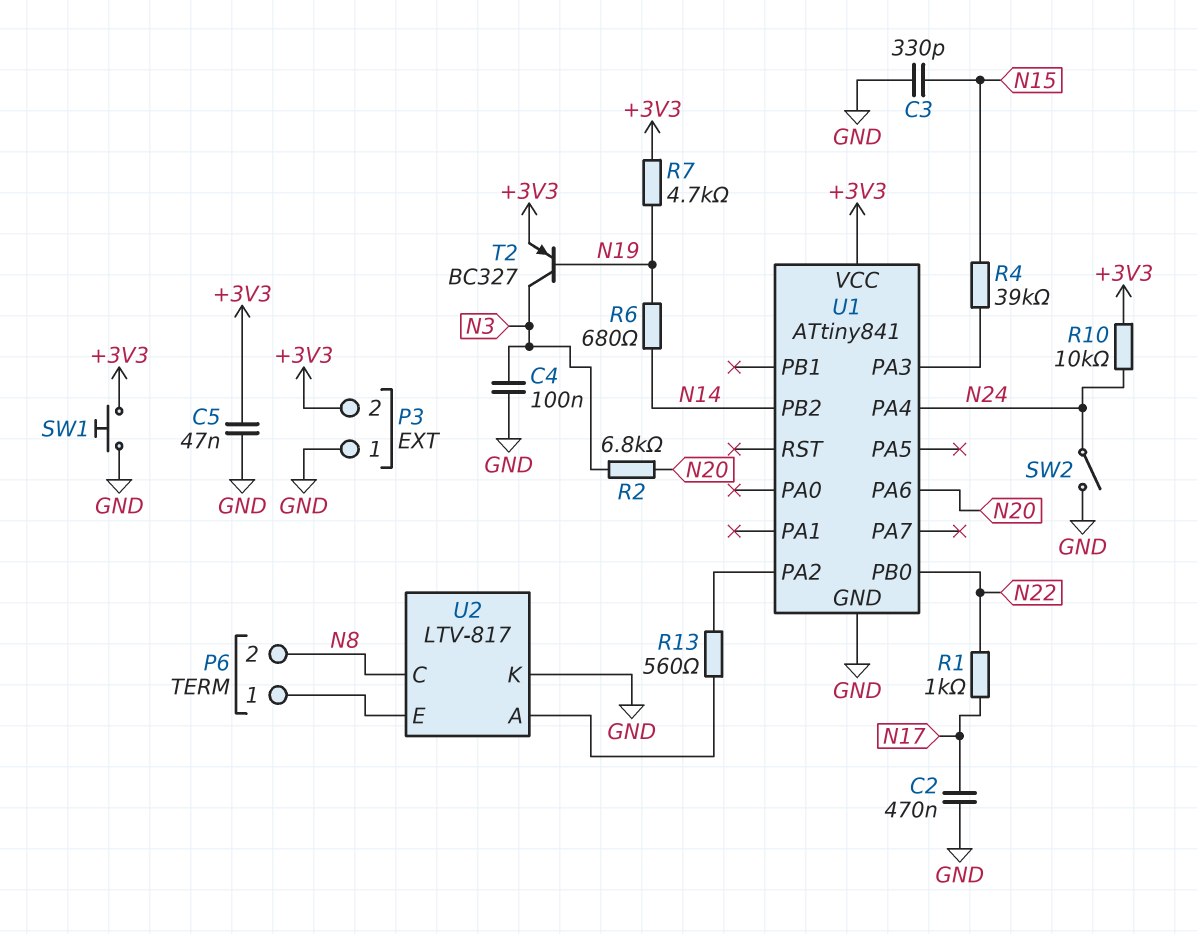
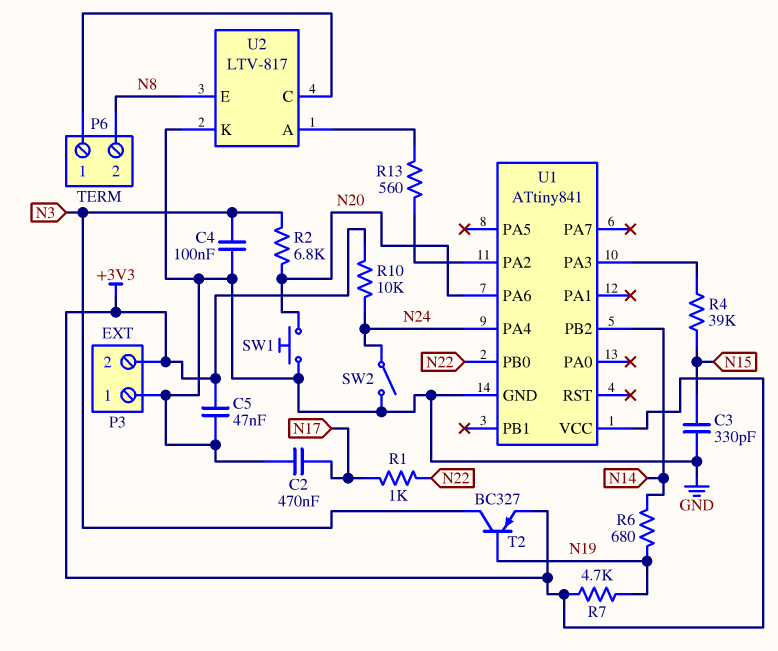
SW1: button (+3V3, GND) -> button (GND, N20)
U2 pin C: N8 -> P6/1
U2 pin E: P6/1 -> N8

